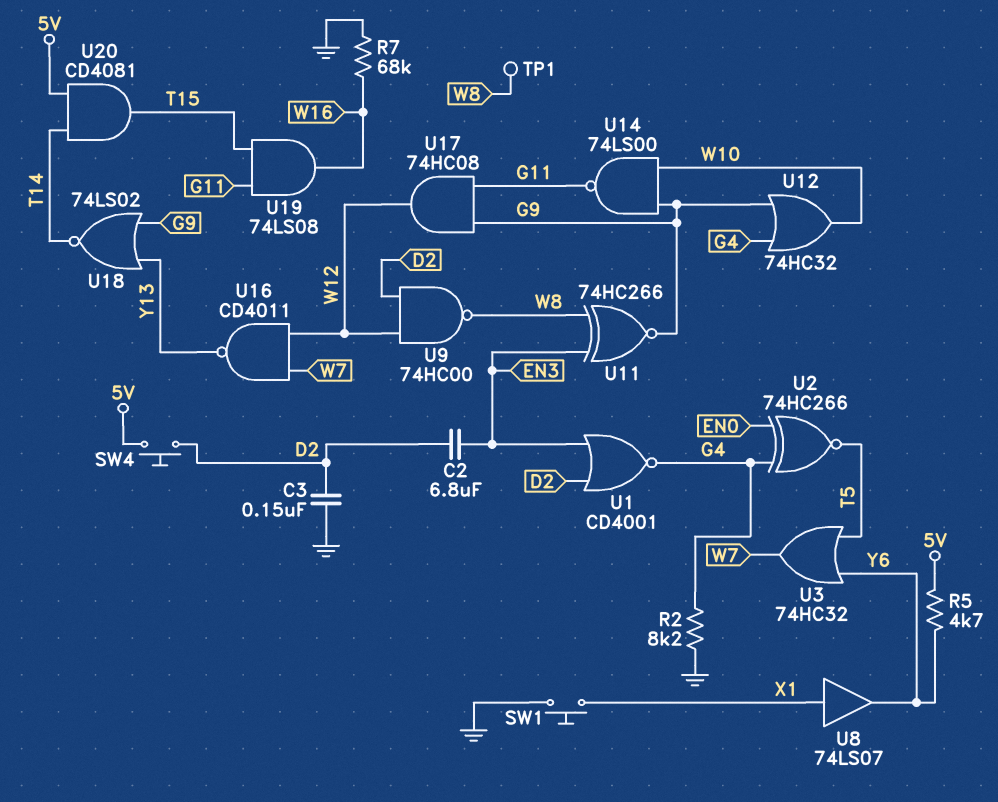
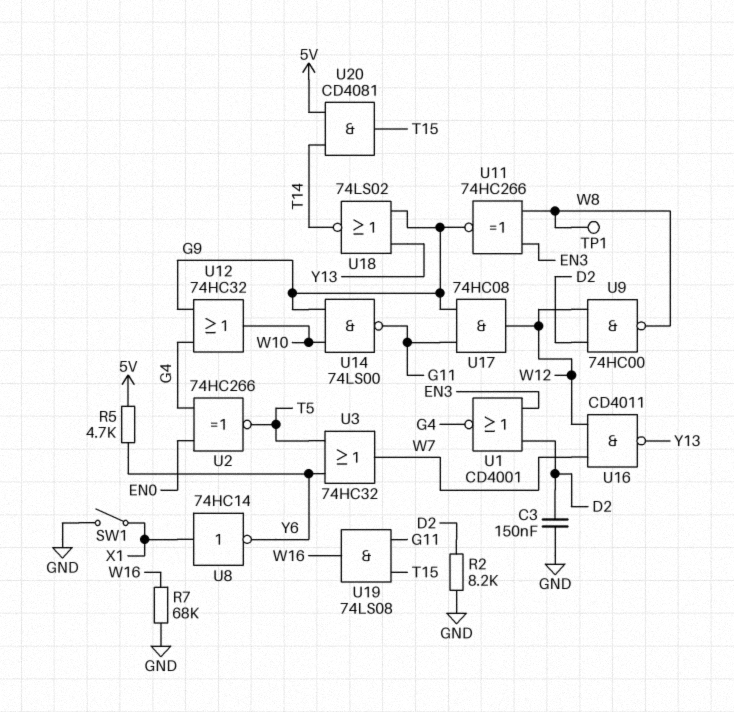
C2: 6.8uF (D2, EN3) -> none
R2: 8.2k (G4, GND) -> 8.2k (D2, GND)
SW1: button (GND, X1) -> switch (GND, X1)
SW4: button (5V, D2) -> none
U8: buffer 74LS07 (in X1, out Y6) -> NOT 74HC14 (in X1, out Y6)

